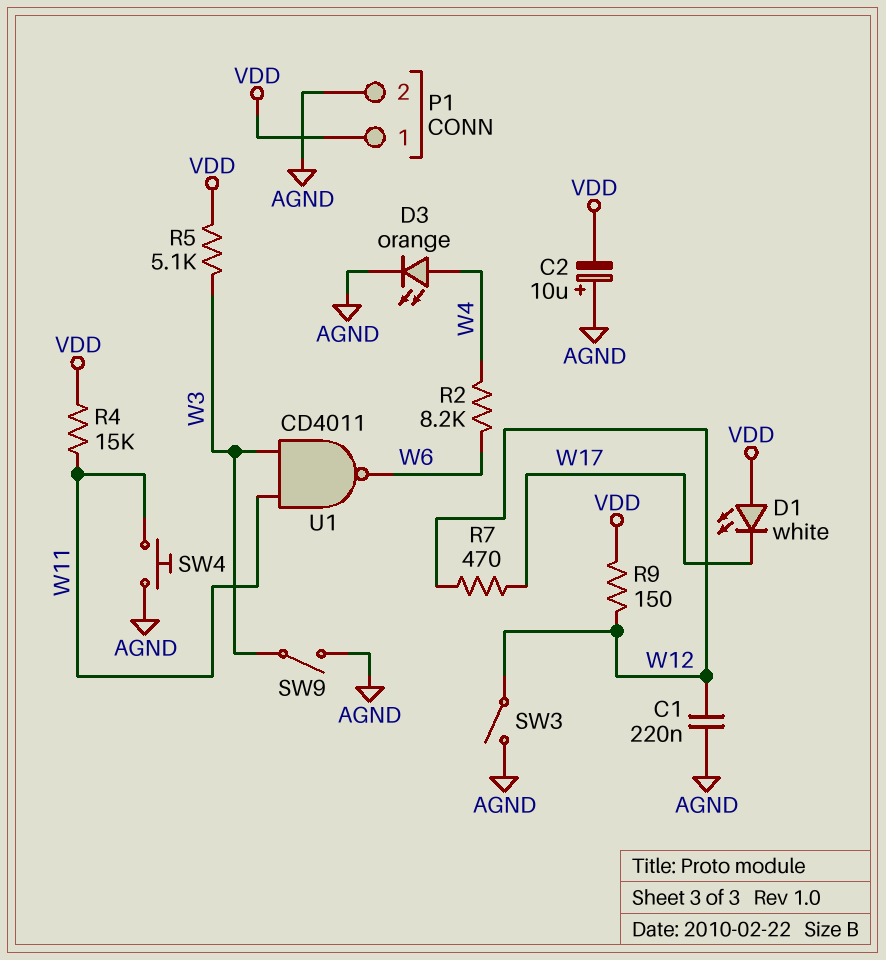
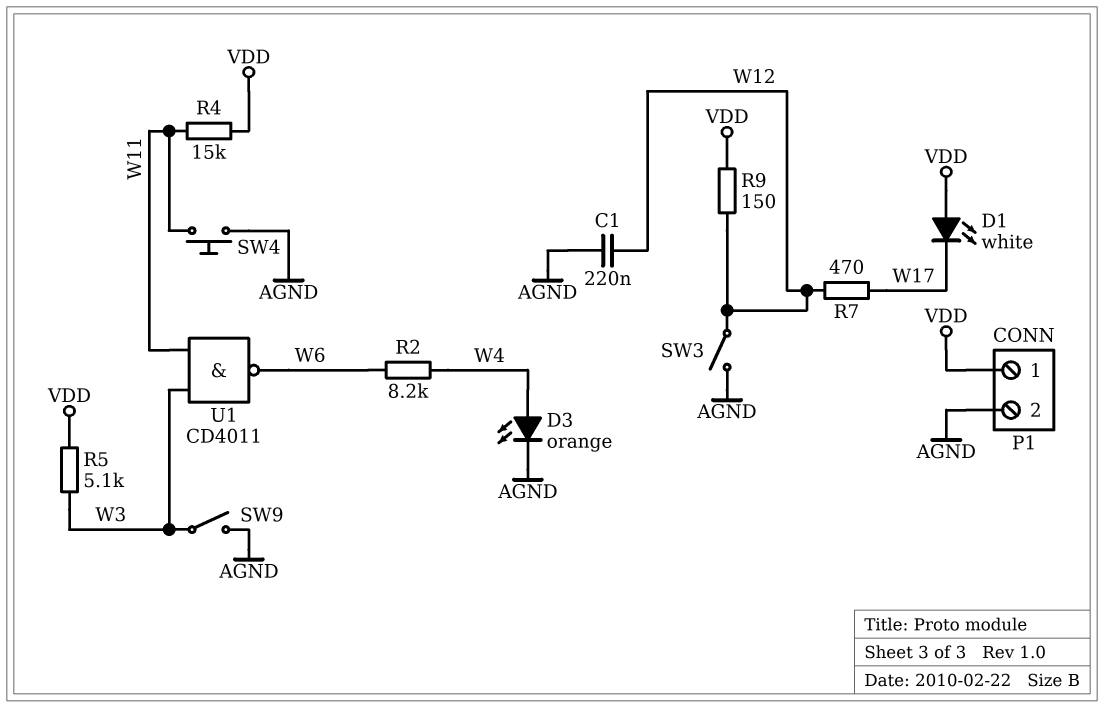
C2: 10uF (plus AGND, minus VDD) -> none

